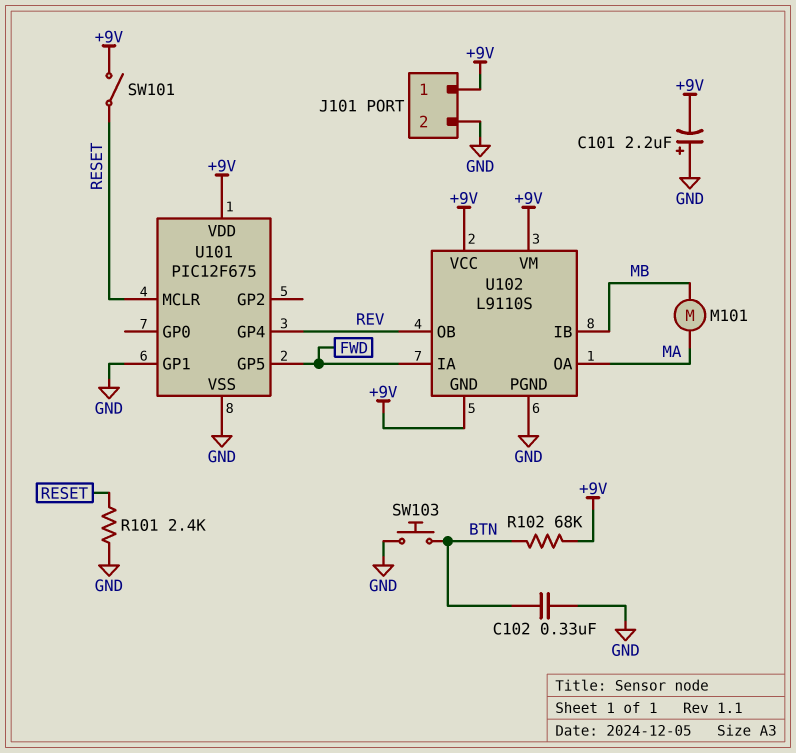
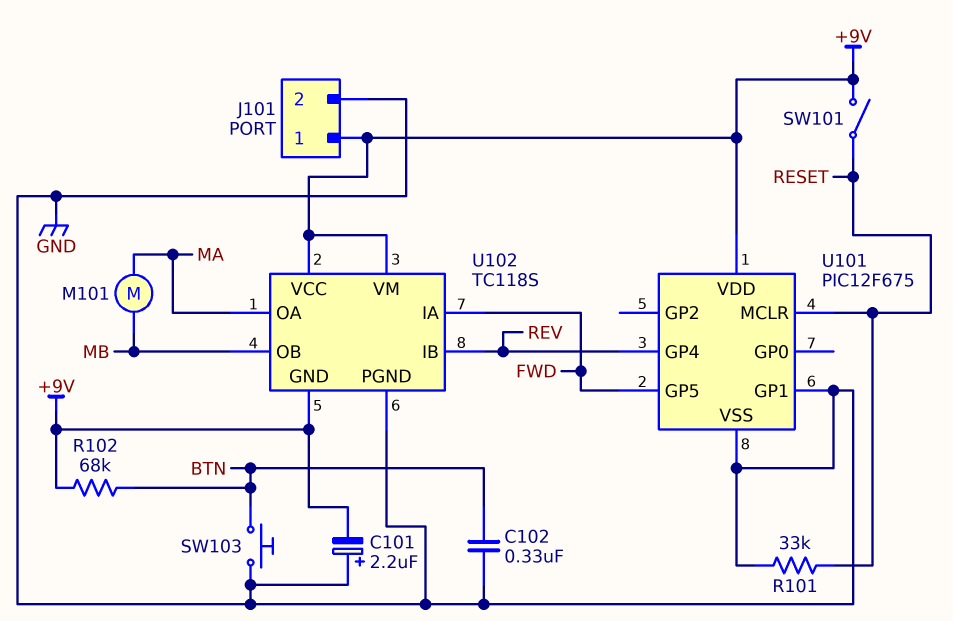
R101: 2.4k (GND, RESET) -> 33k (GND, RESET)
U102: L9110S -> TC118S
U102 pin IB: MB -> REV
U102 pin OB: REV -> MB

